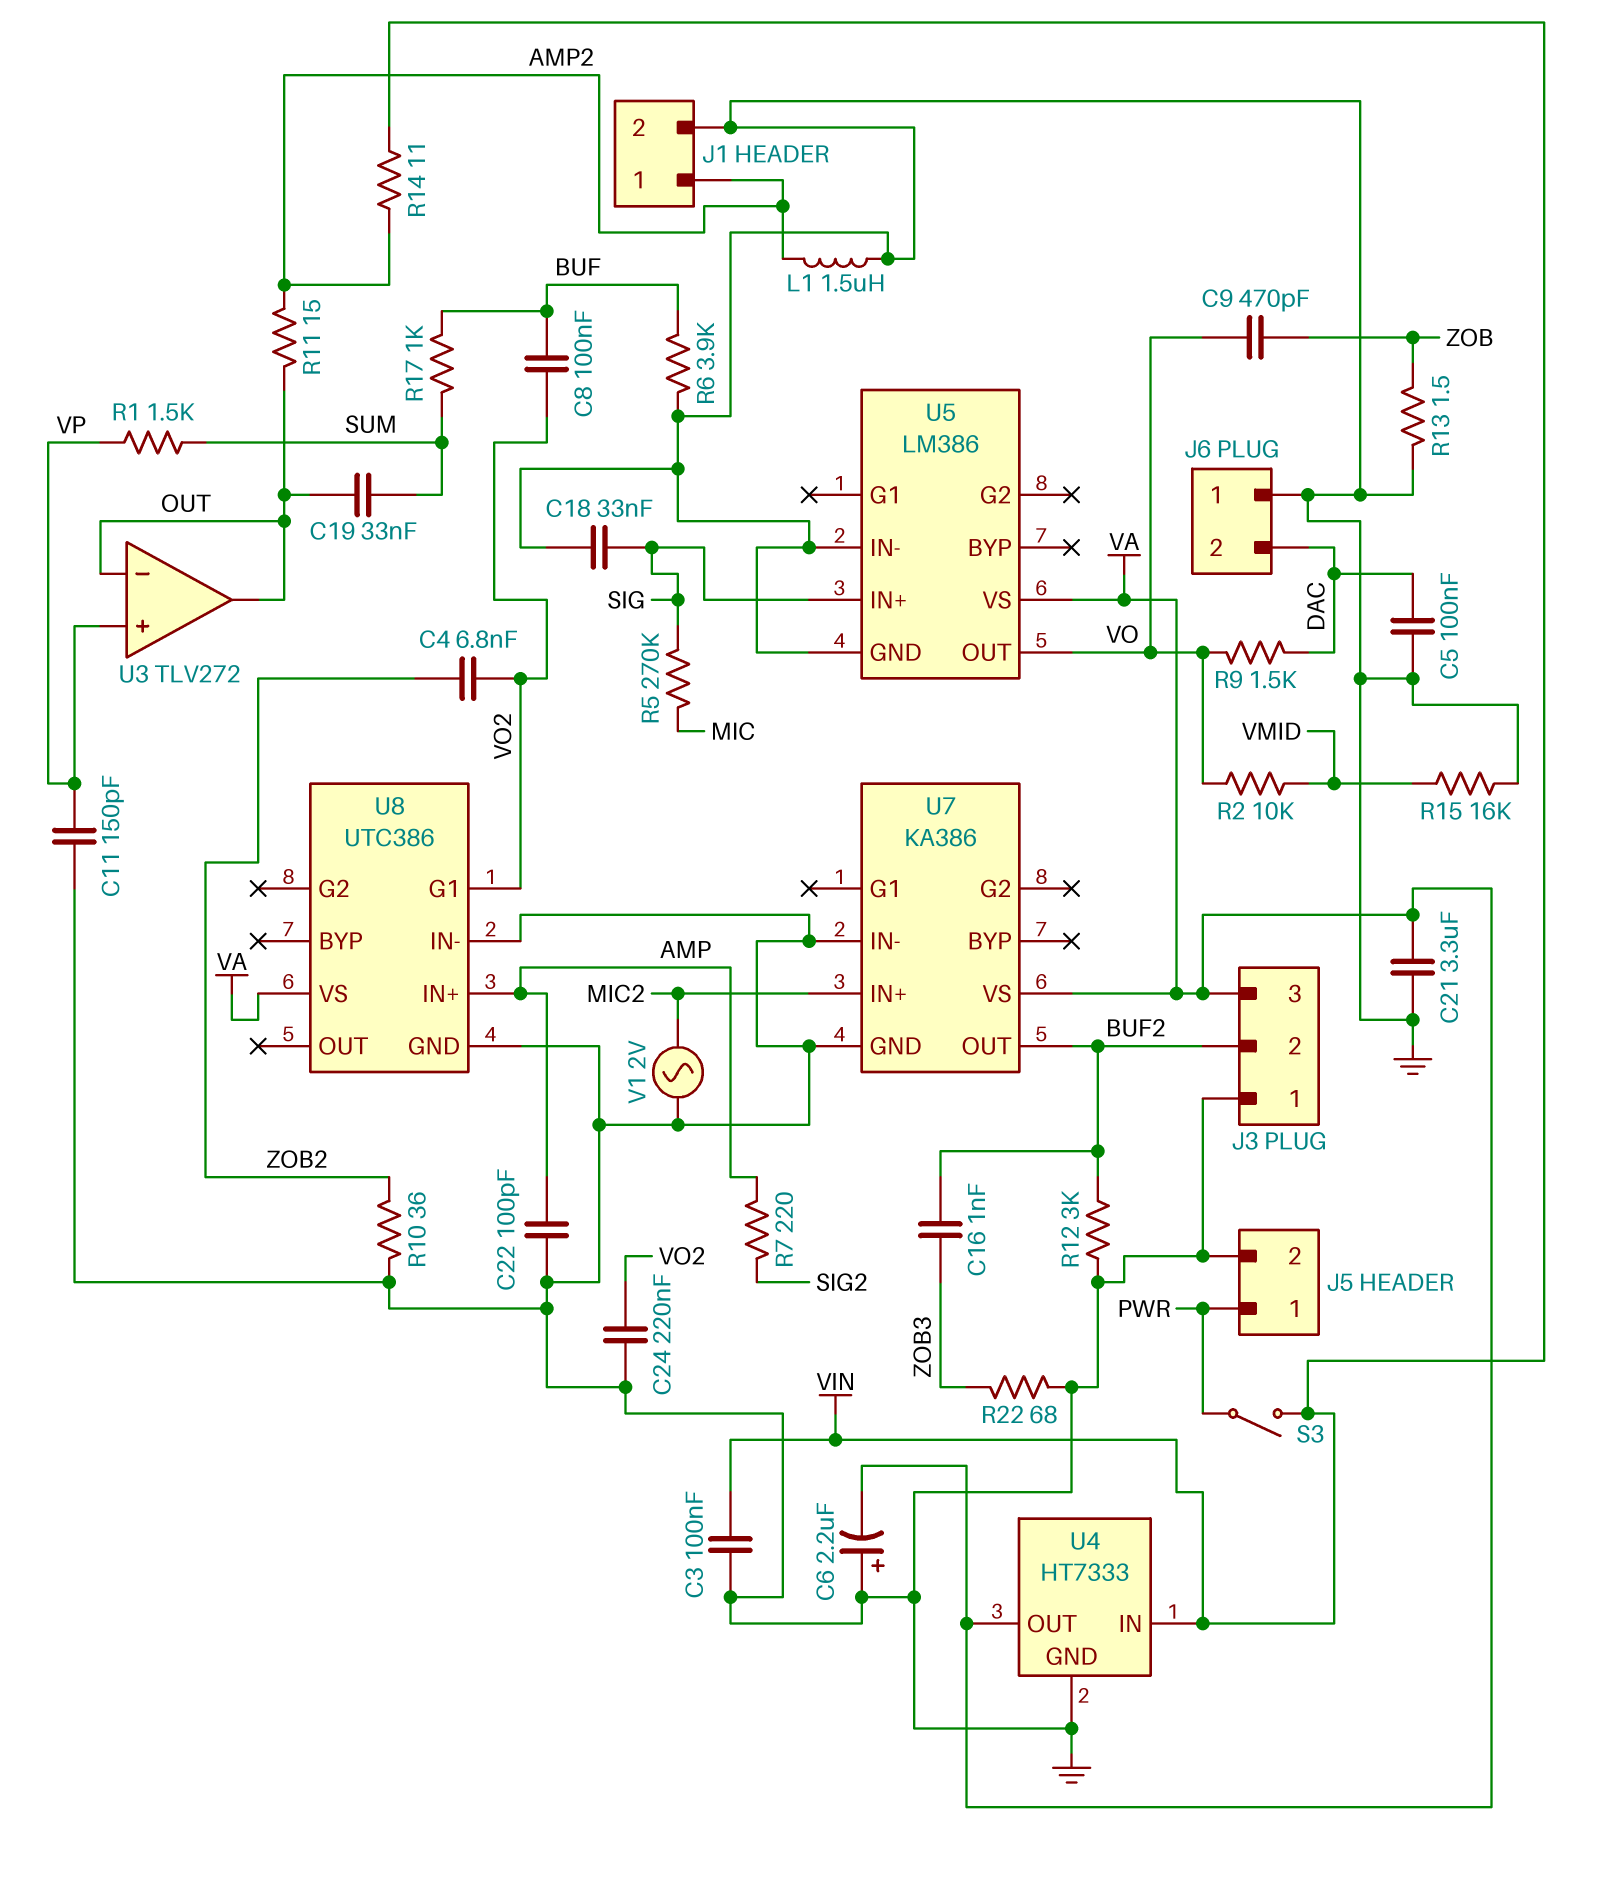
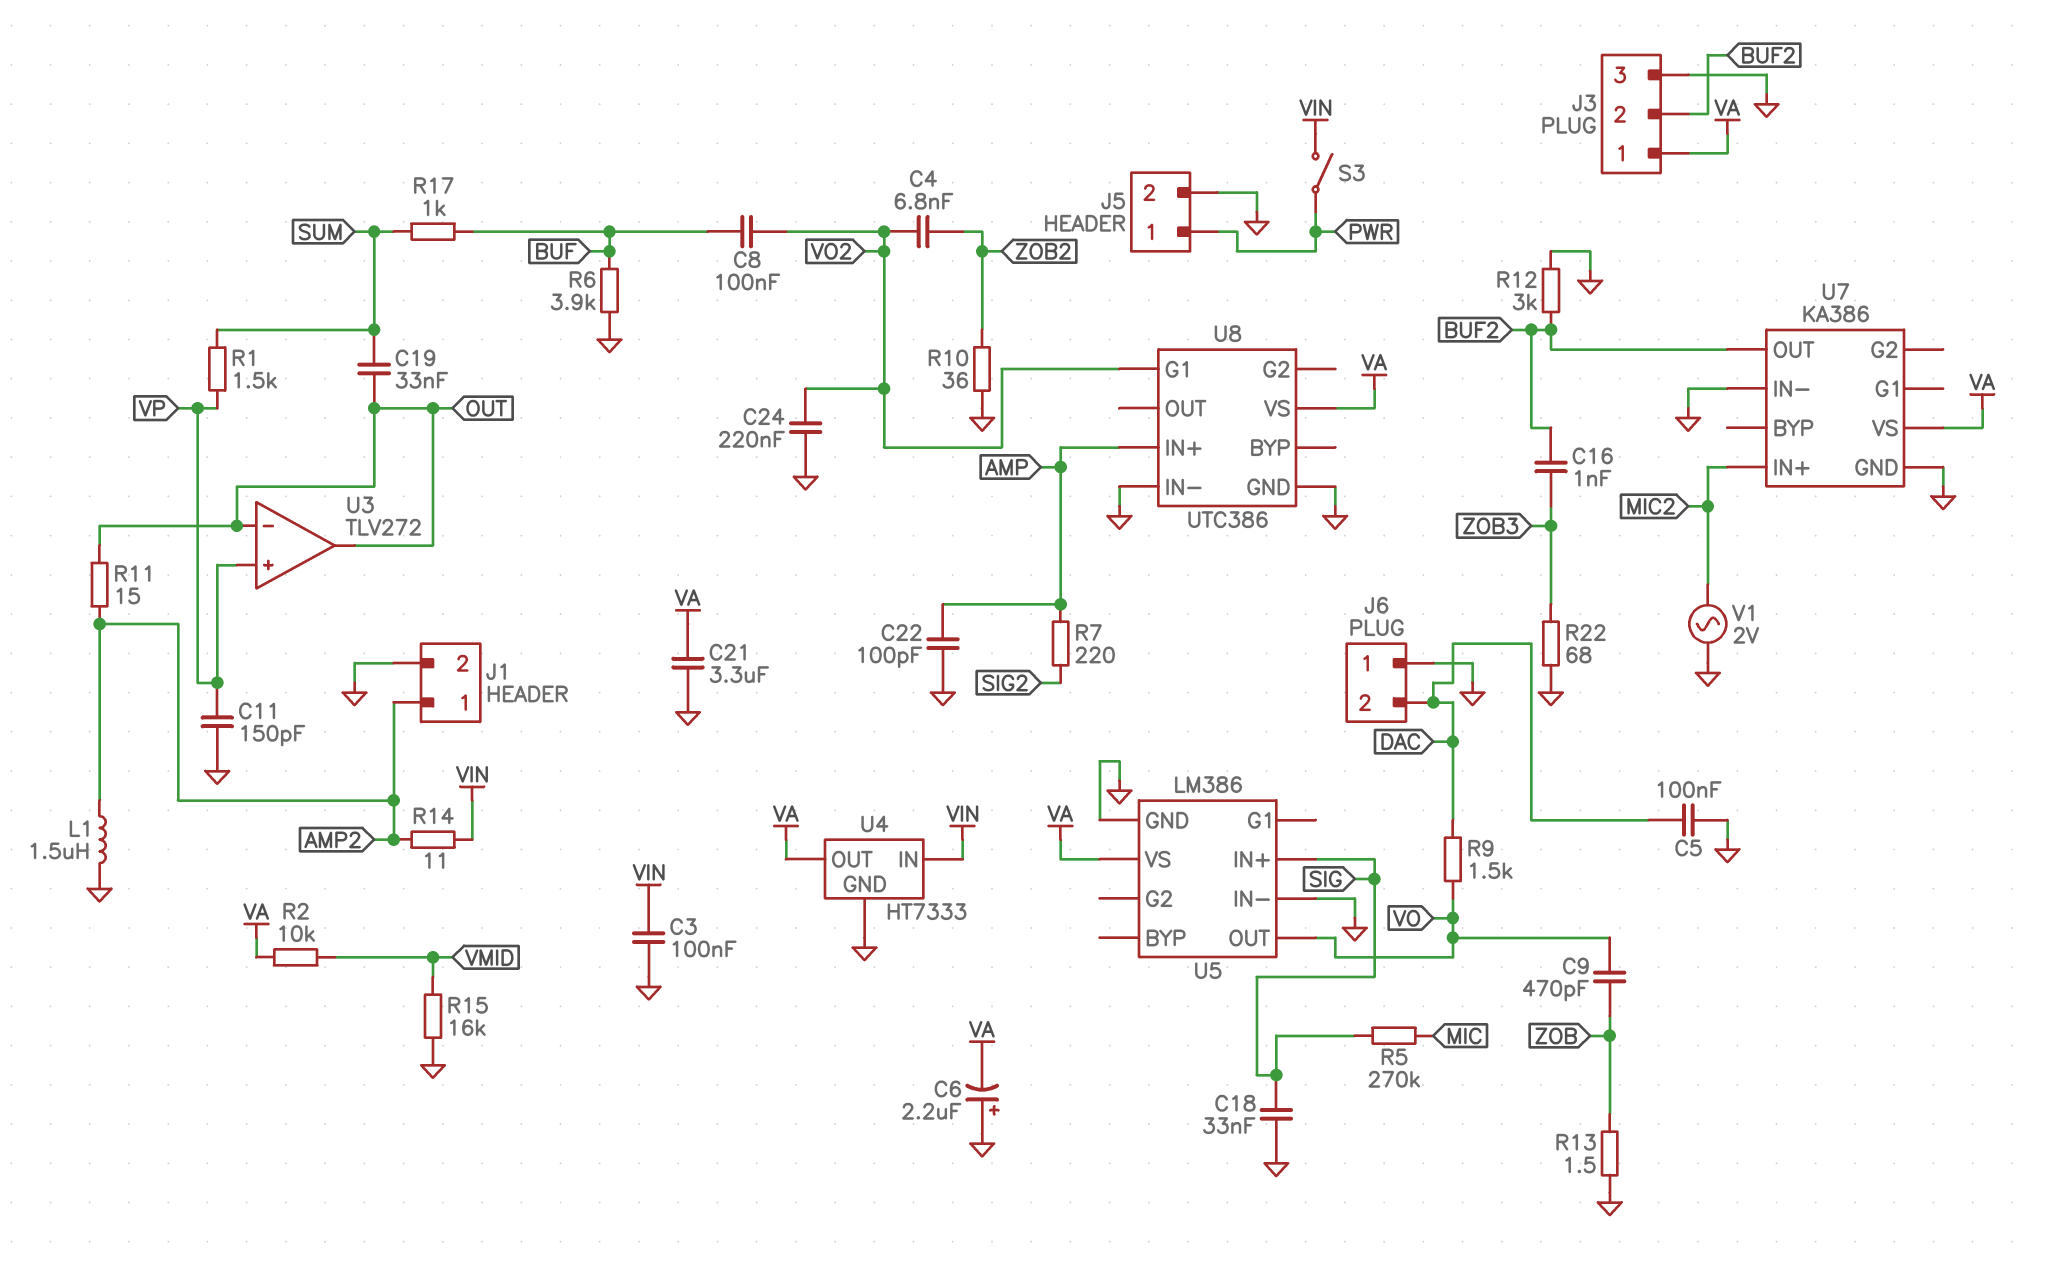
J3 pin 1: GND -> VA
J3 pin 3: VA -> GND
R2: 10k (VMID, VO) -> 10k (VA, VMID)

